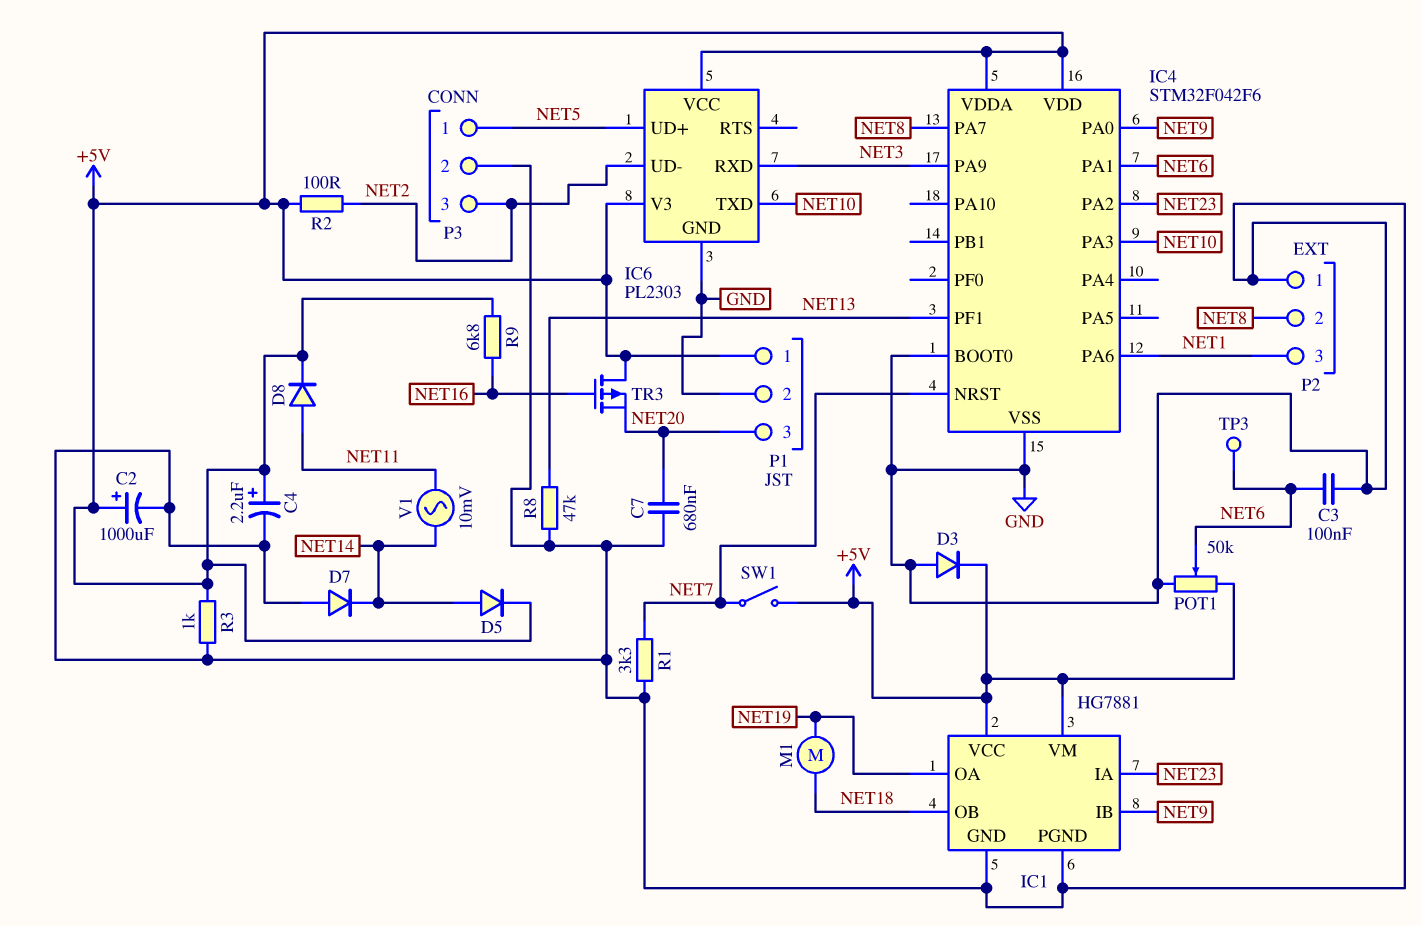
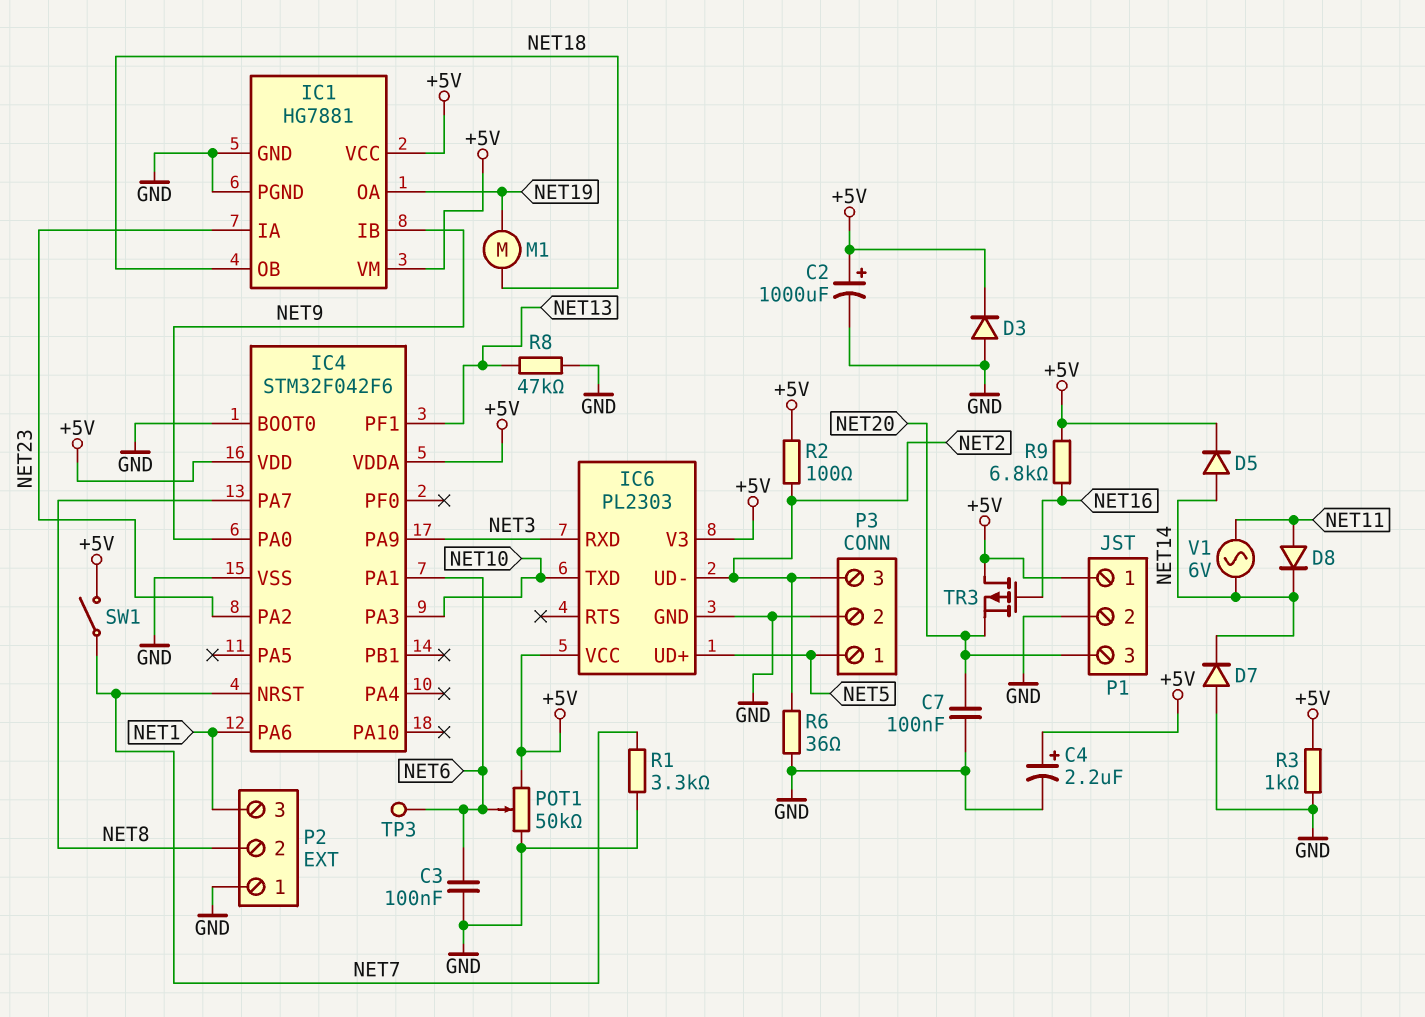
C7: 680nF (GND, NET20) -> 100nF (GND, NET20)
D8: diode (A NET11, K +5V) -> diode (A NET11, K NET14)
R6: none -> 36 (GND, NET2)
V1: AC 10mV (NET11, NET14) -> AC 6V (NET11, NET14)

